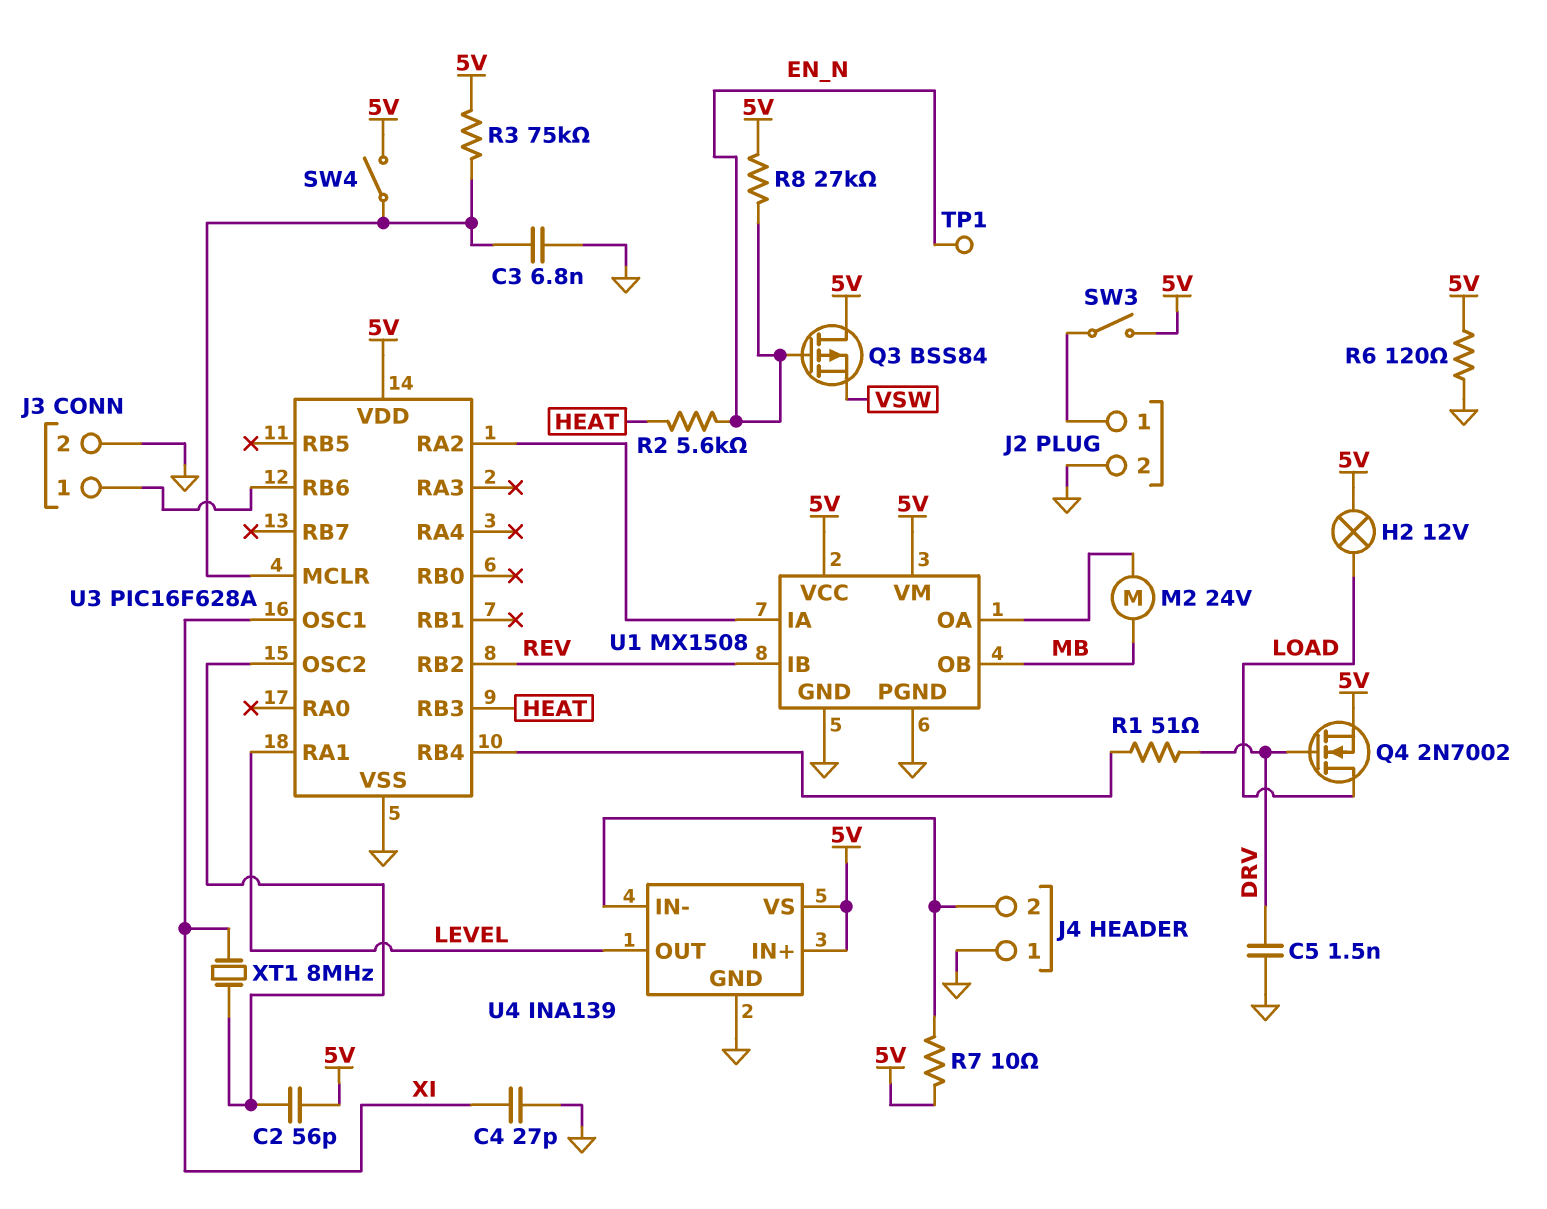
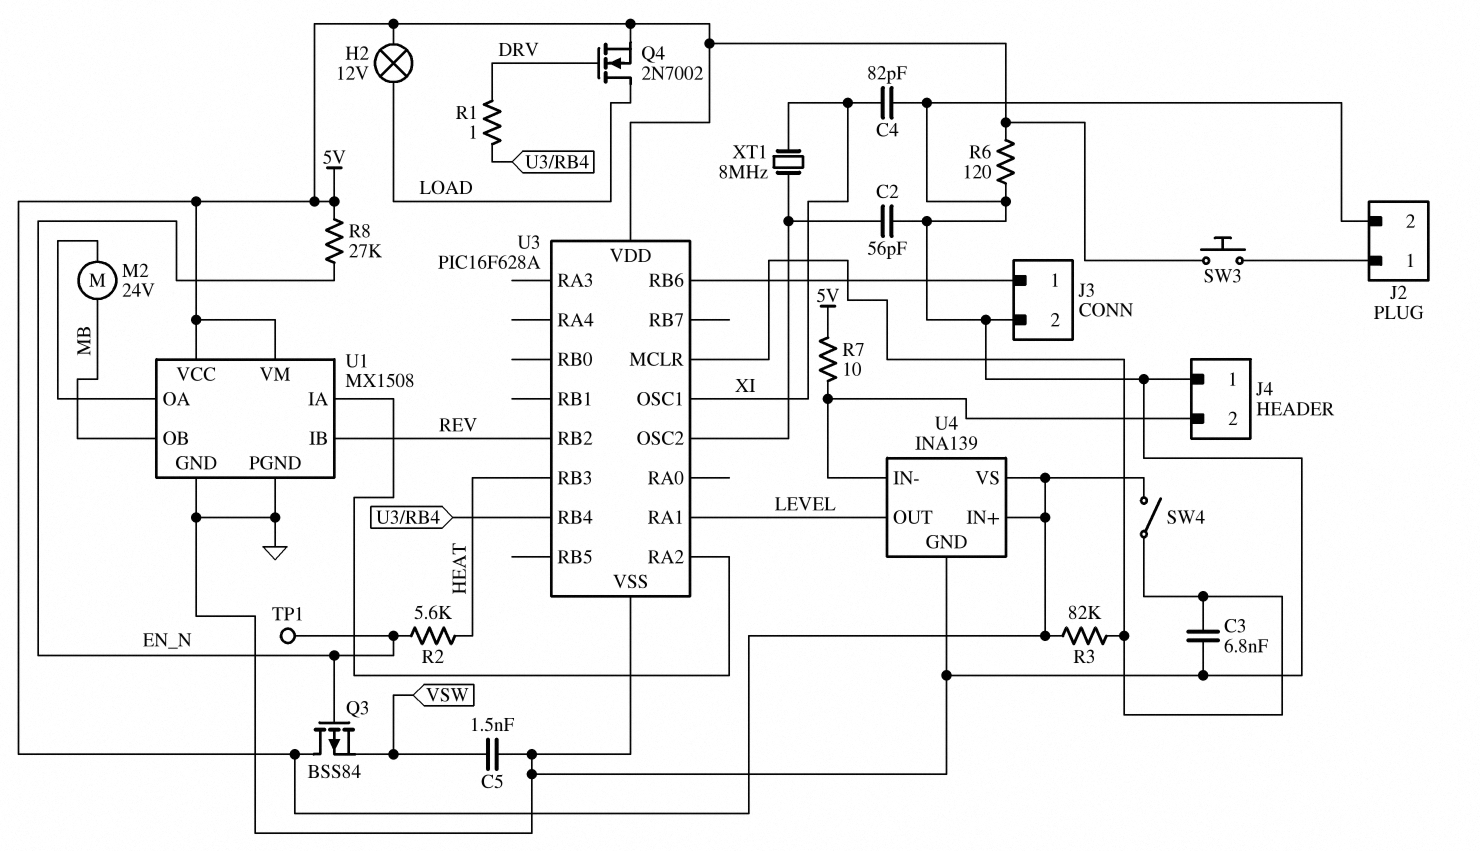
C2: 56pF (5V, U3/OSC2) -> 56pF (GND, U3/OSC2)
C4: 27pF (GND, XI) -> 82pF (GND, XI)
C5: 1.5nF (DRV, GND) -> 1.5nF (GND, VSW)
R1: 51 (DRV, U3/RB4) -> 1 (DRV, U3/RB4)
R3: 75k (5V, U3/MCLR) -> 82k (5V, U3/MCLR)
SW3: switch (5V, J2/1) -> button (5V, J2/1)

